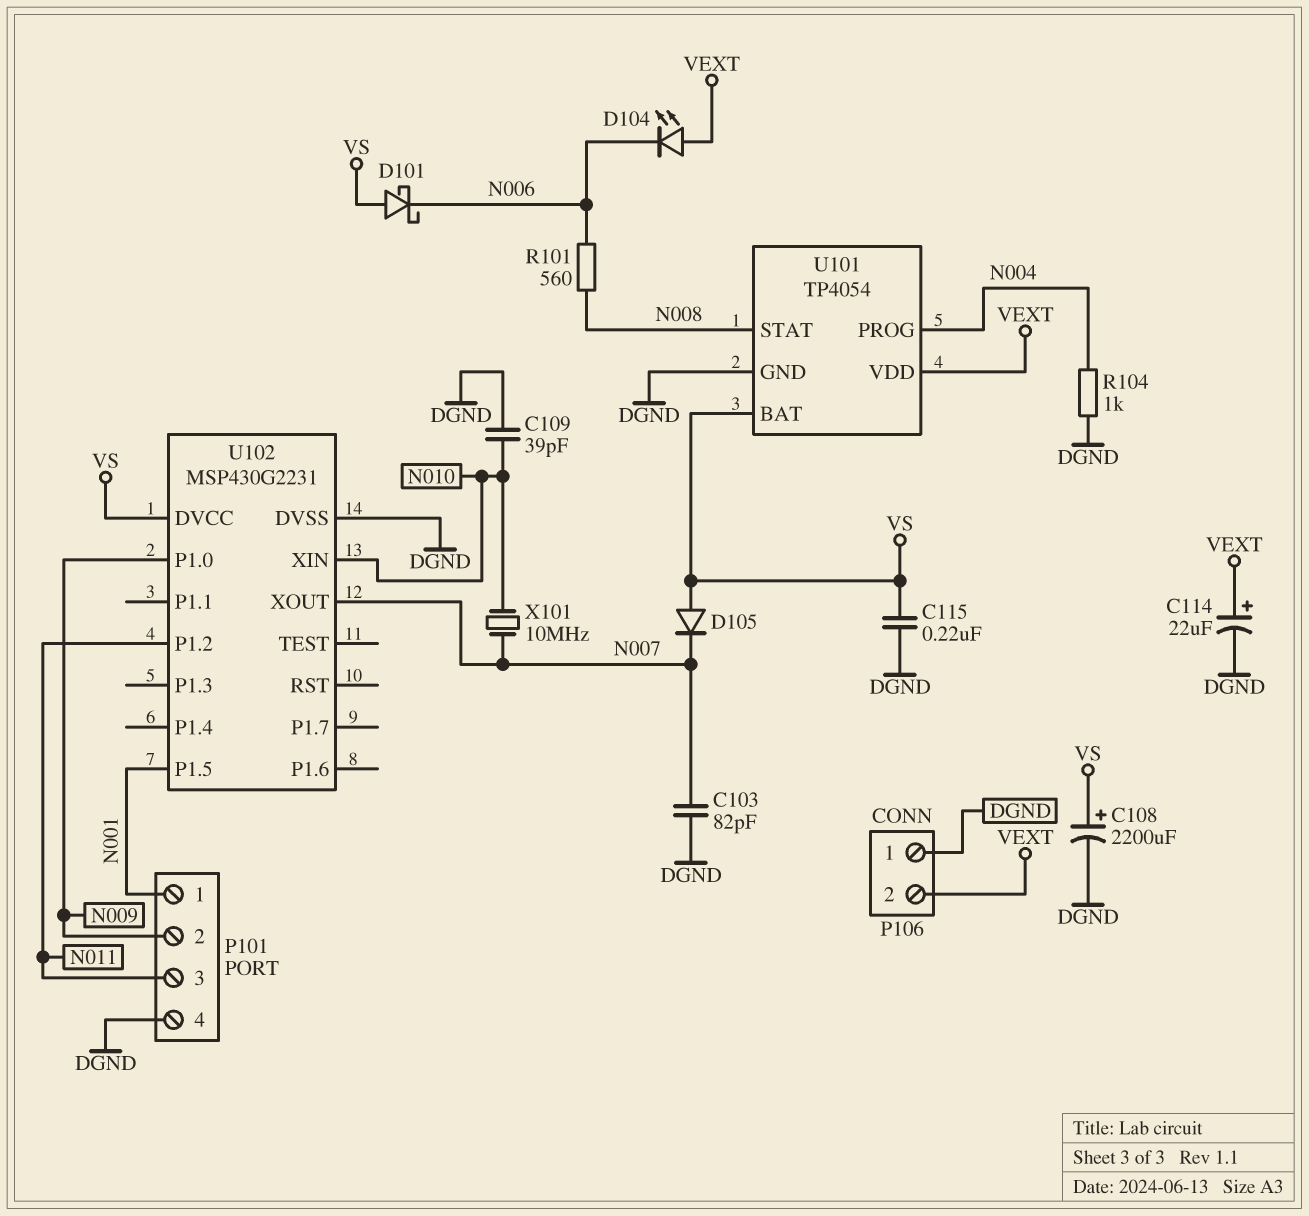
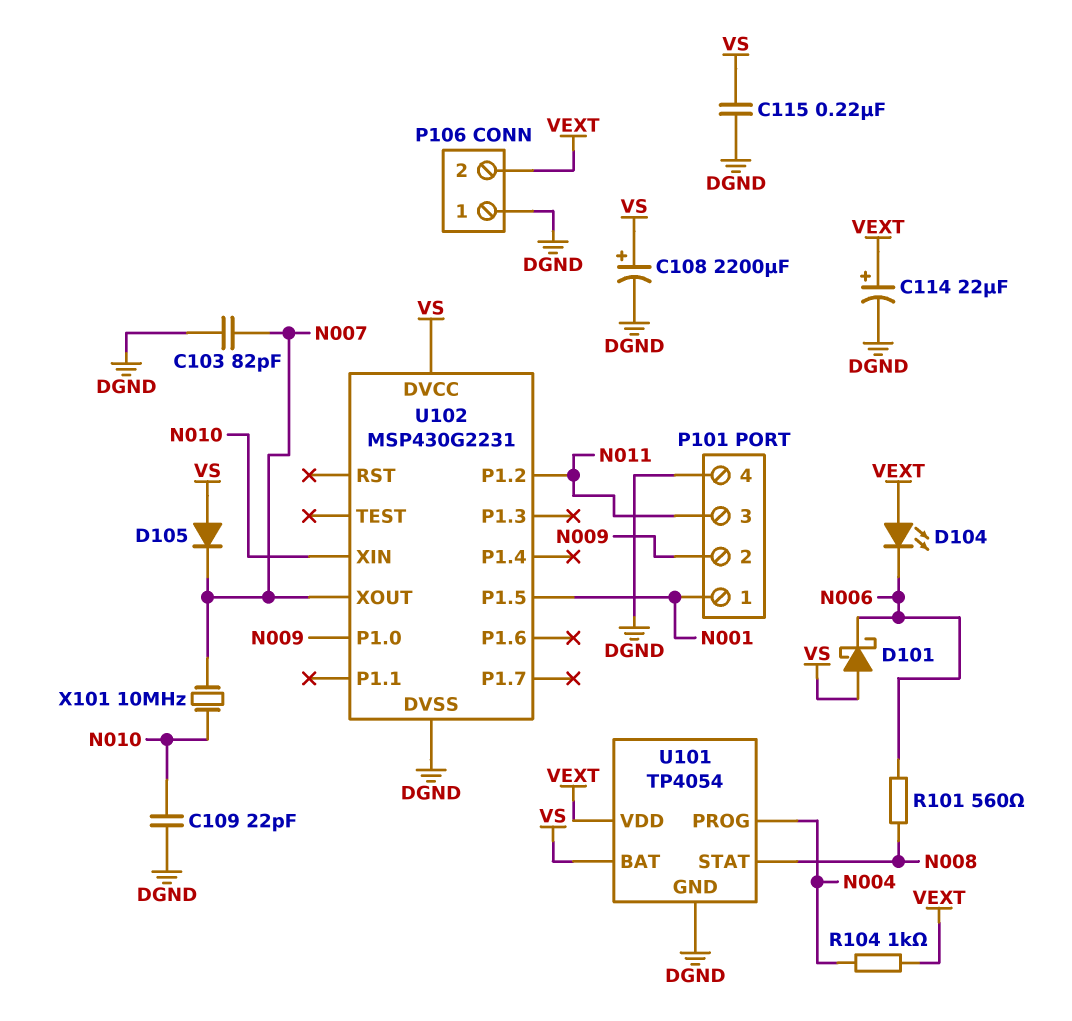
C109: 39pF (DGND, N010) -> 22pF (DGND, N010)
R104: 1k (DGND, N004) -> 1k (N004, VEXT)

